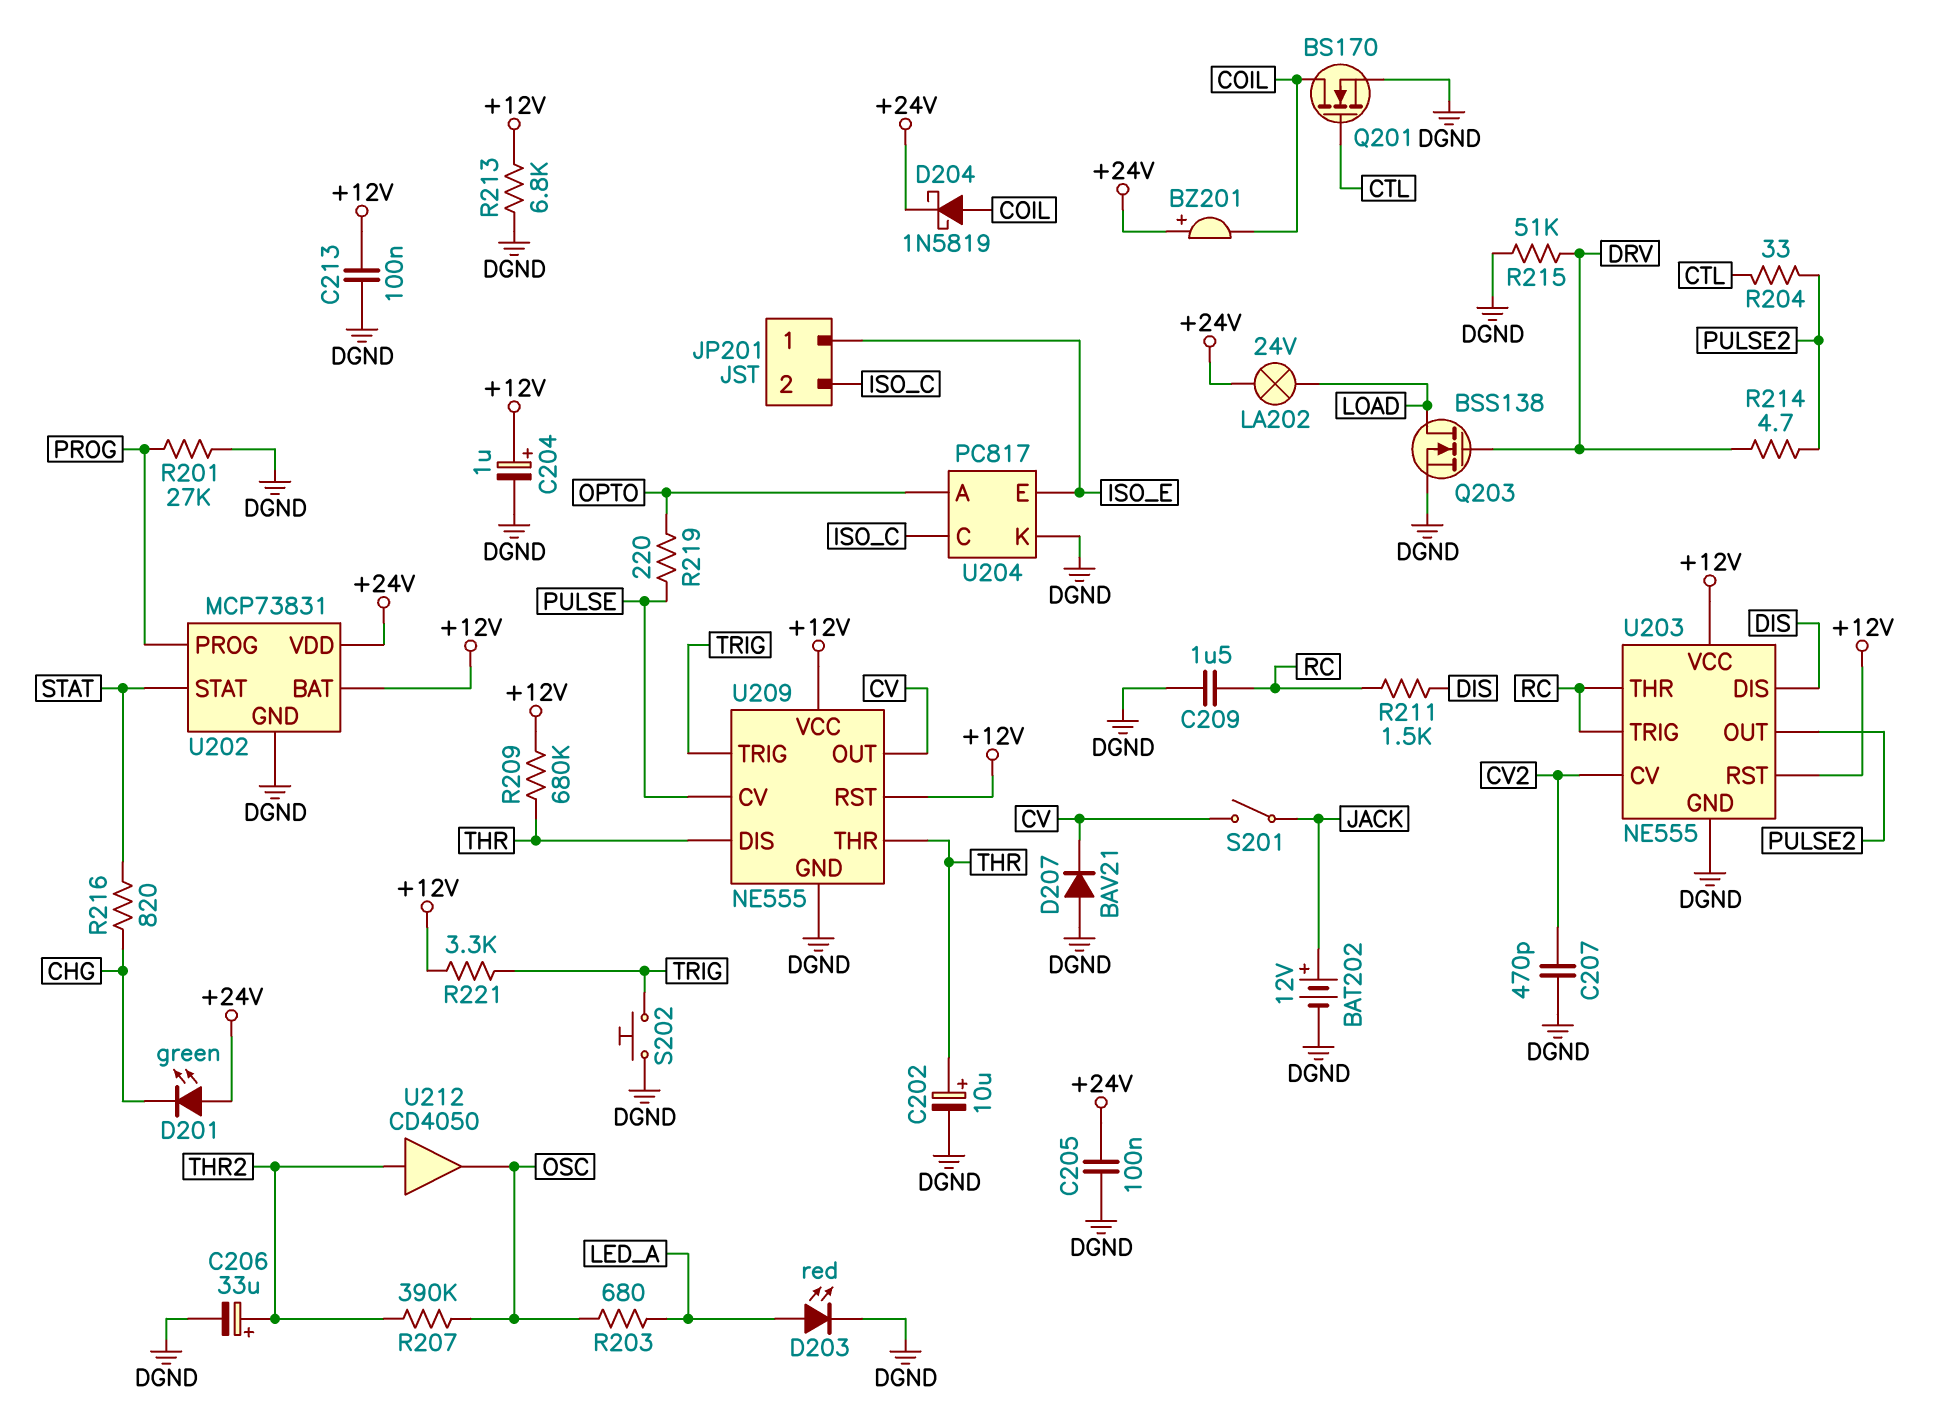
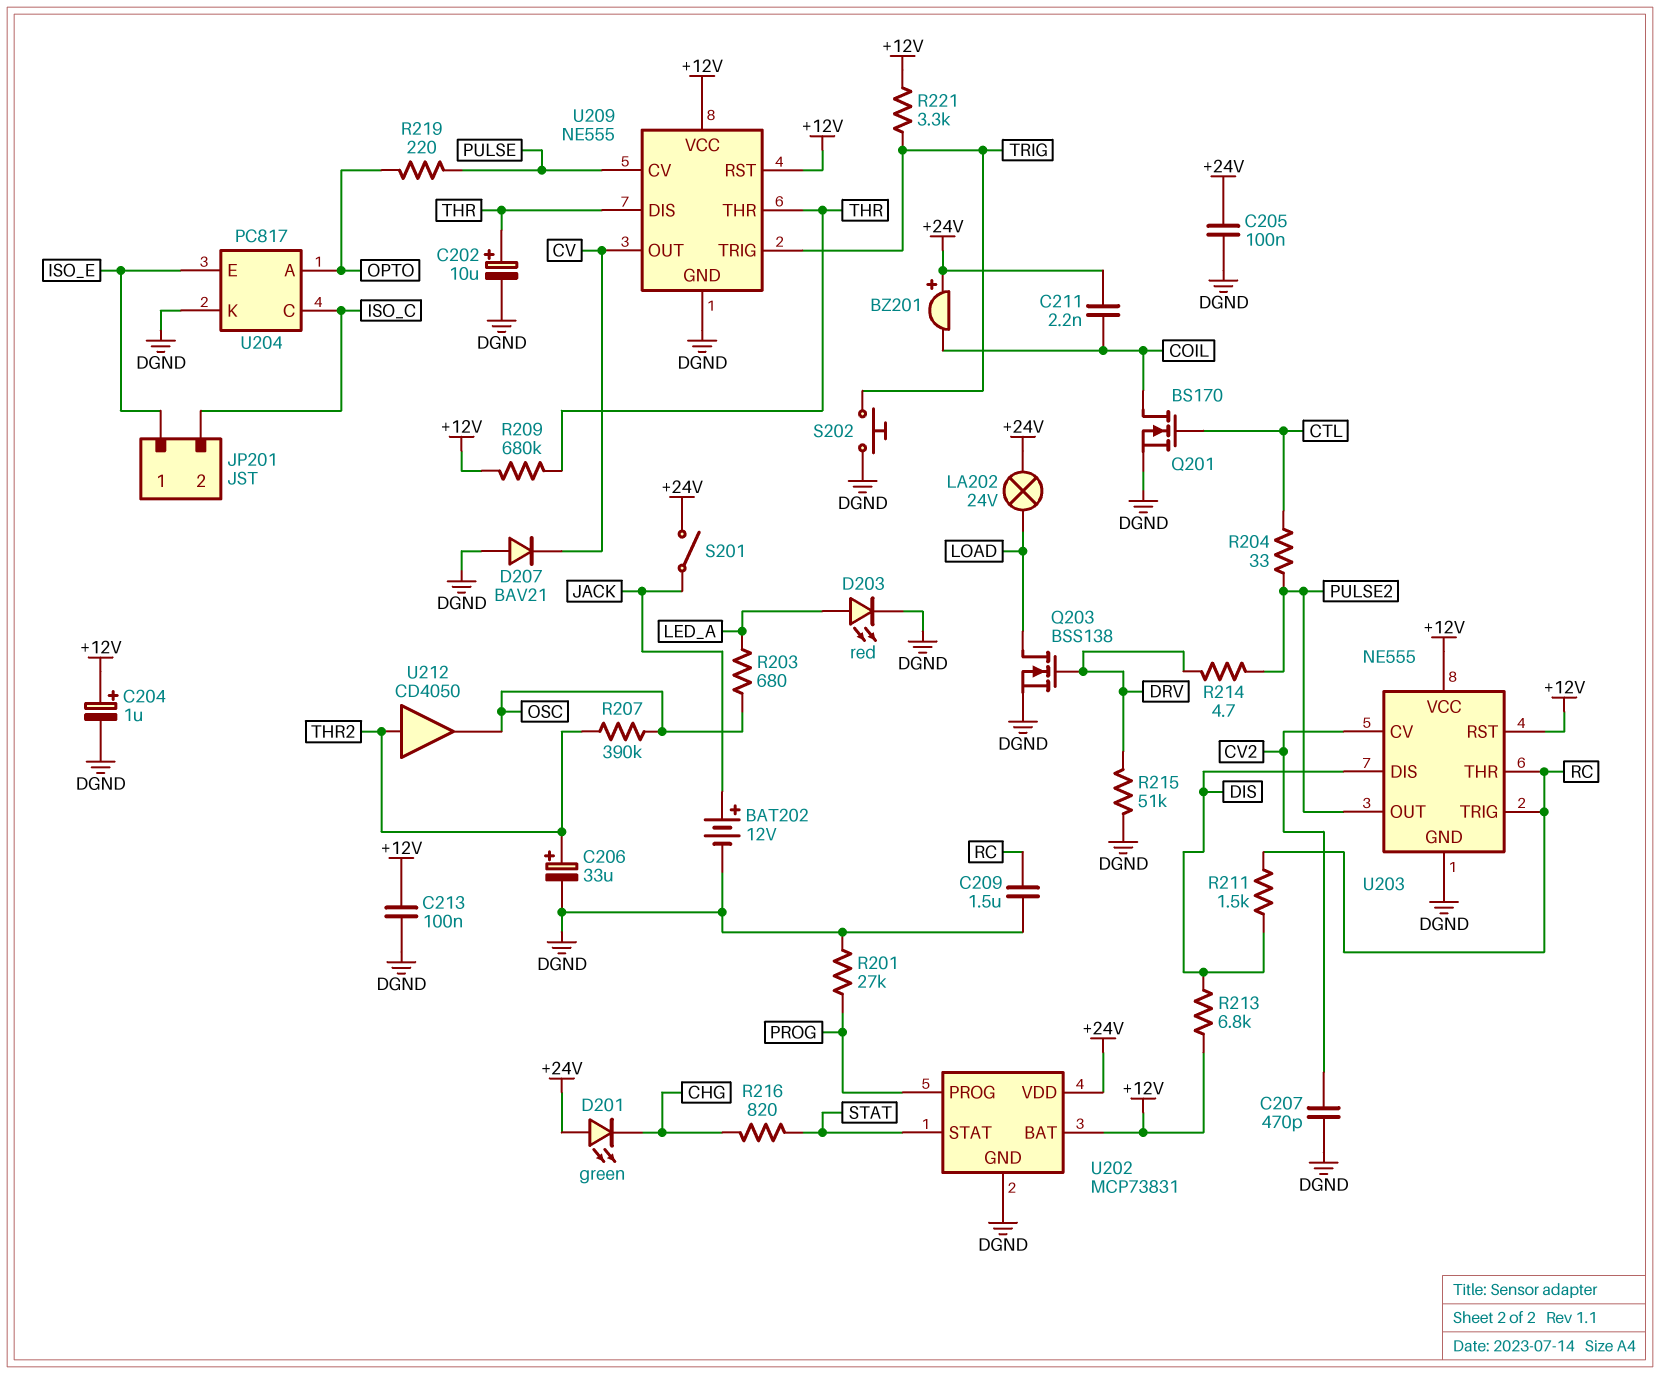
C211: none -> 2.2nF (+24V, COIL)
D204: schottky 1N5819 (A COIL, K +24V) -> none
R213: 6.8k (+12V, DGND) -> 6.8k (+12V, DIS)
S201: switch (CV, JACK) -> switch (+24V, JACK)

